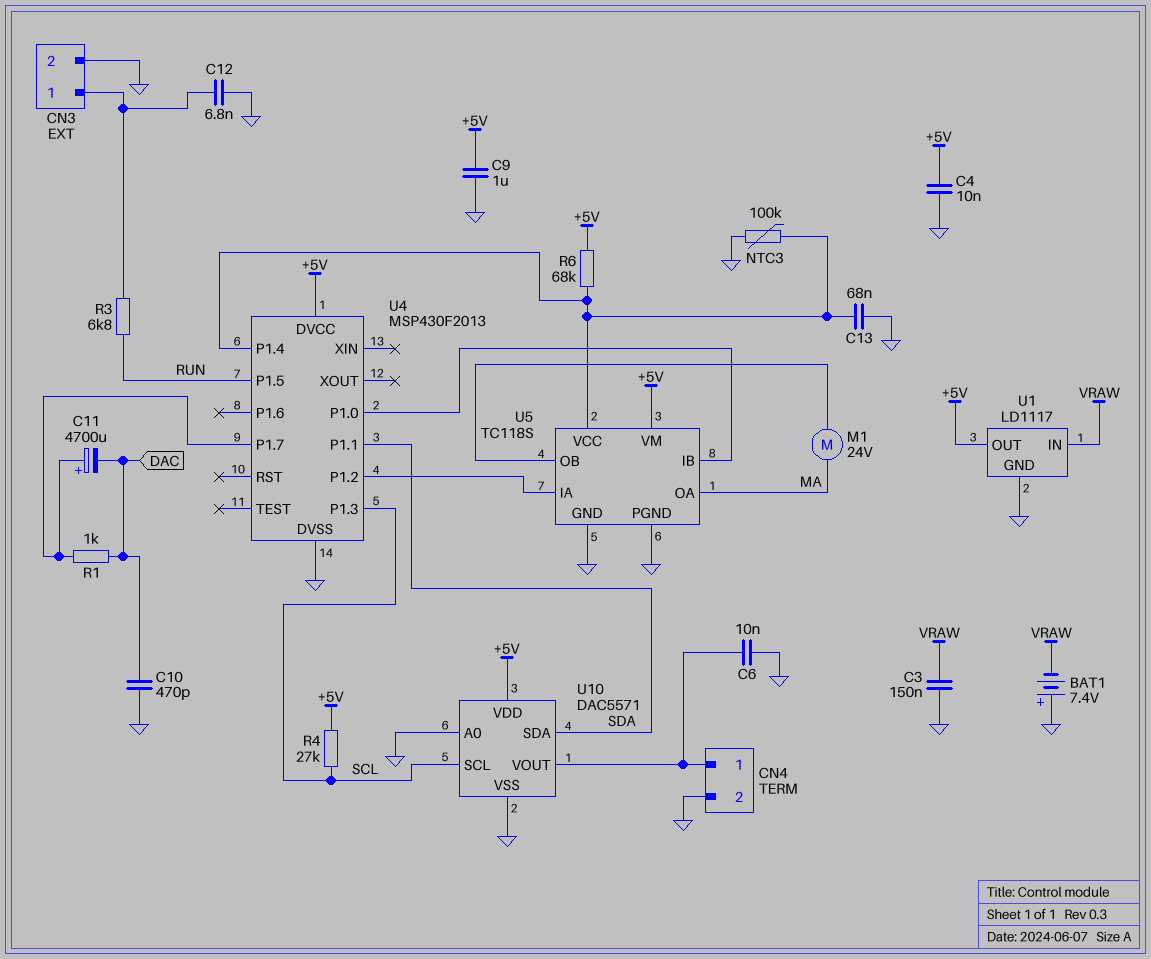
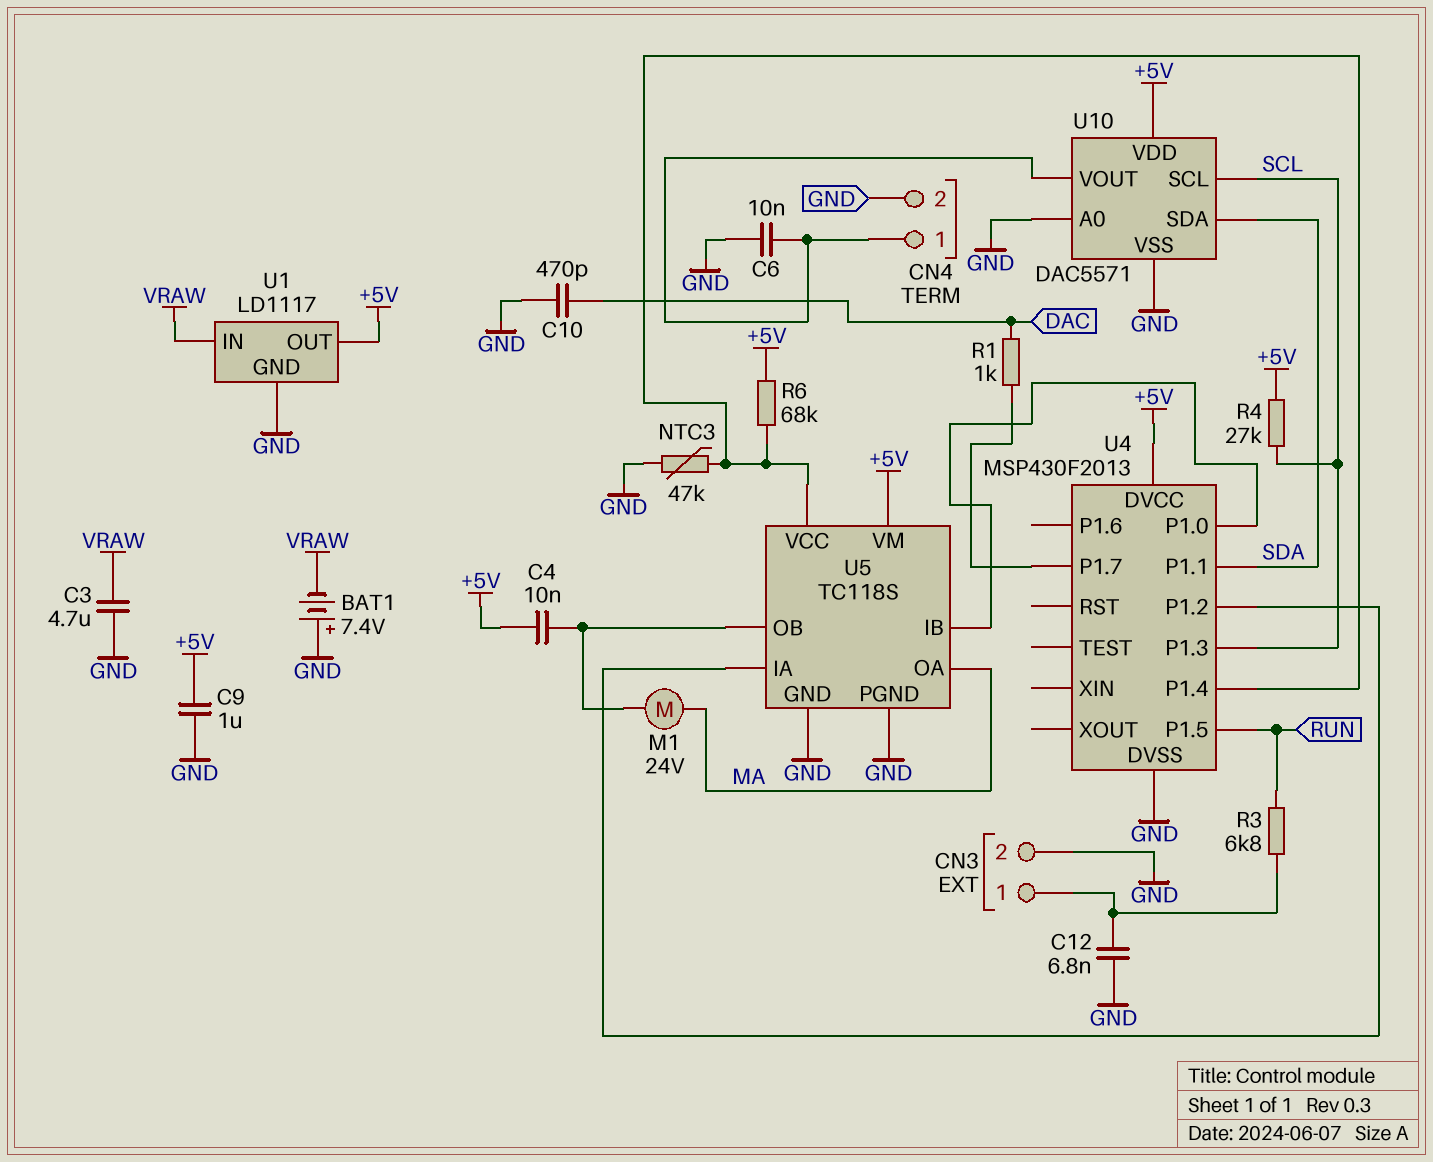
C3: 150nF (GND, VRAW) -> 4.7uF (GND, VRAW)
C4: 10nF (+5V, GND) -> 10nF (+5V, U5/OB)
C11: 4700uF (plus U4/P1.7, minus DAC) -> none
C13: 68nF (GND, U4/P1.4) -> none
NTC3: 100k (GND, U4/P1.4) -> 47k (GND, U4/P1.4)

